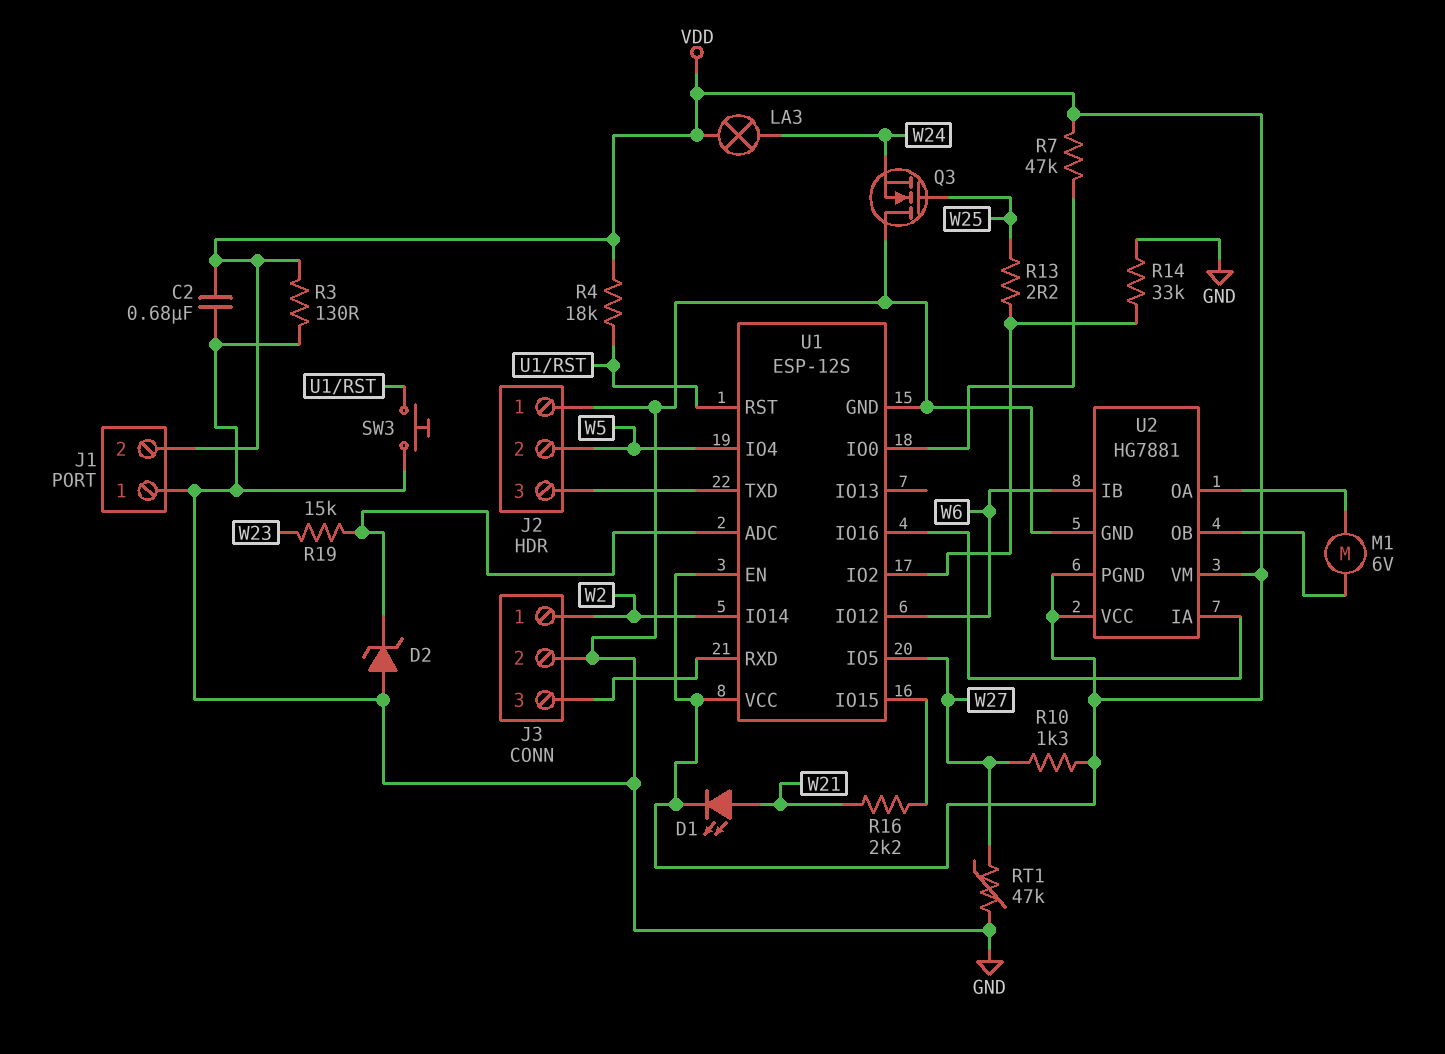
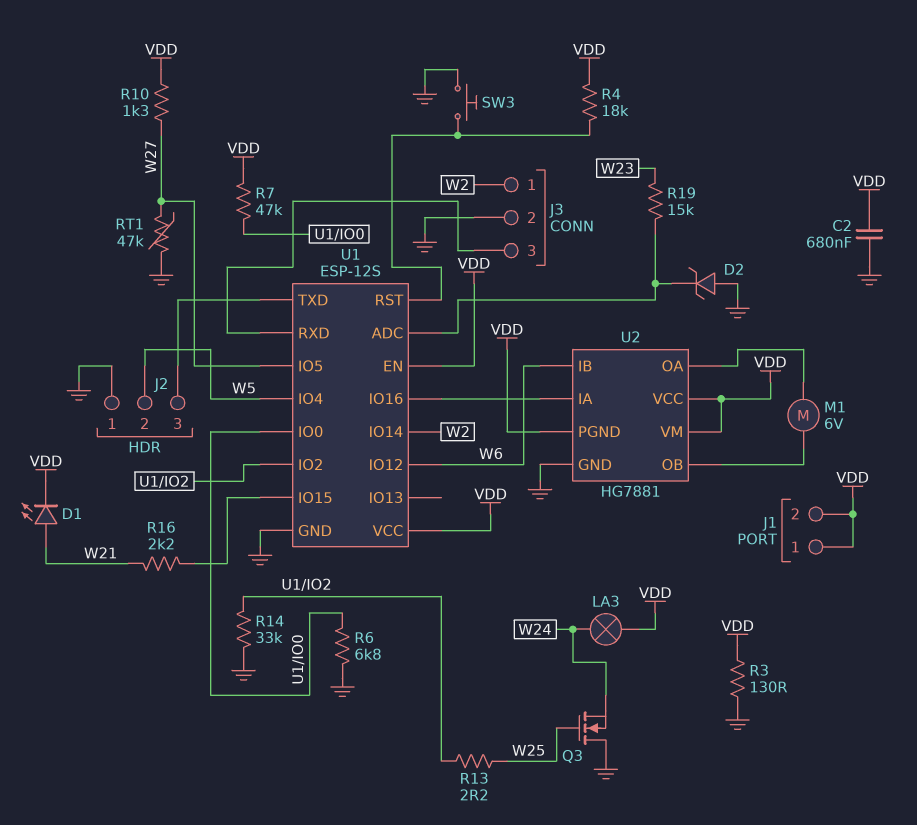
J1 pin 1: GND -> VDD
R6: none -> 6.8k (GND, U1/IO0)

